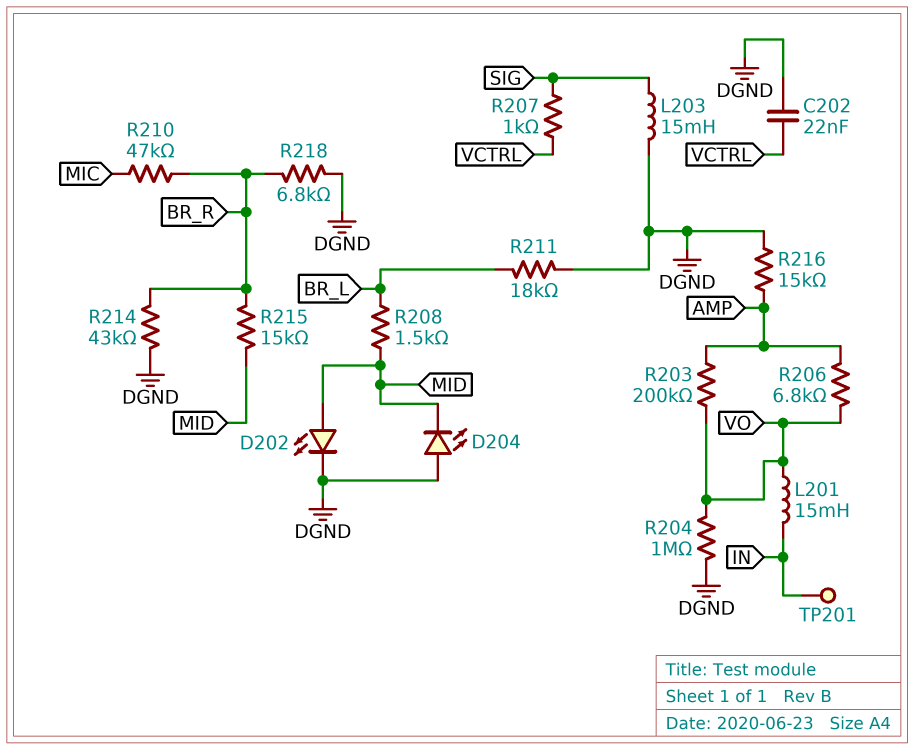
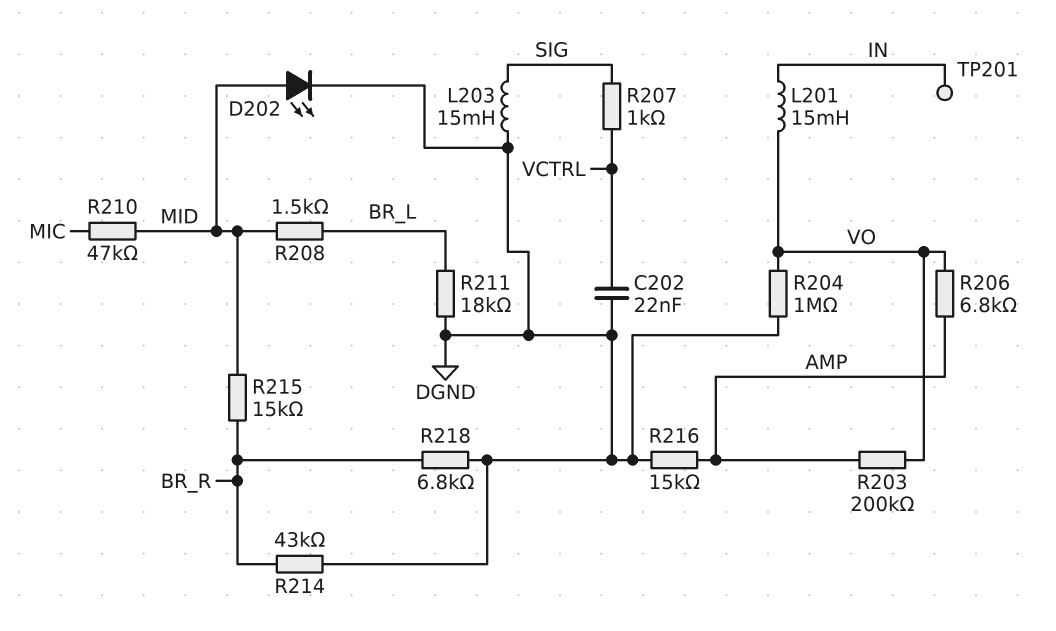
D204: LED (A DGND, K MID) -> none
R210: 47k (BR_R, MIC) -> 47k (MIC, MID)

